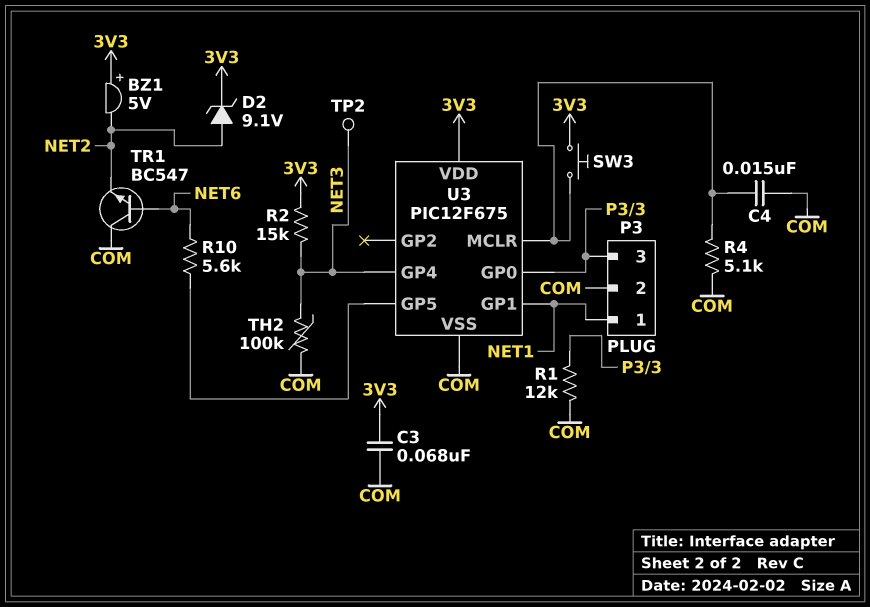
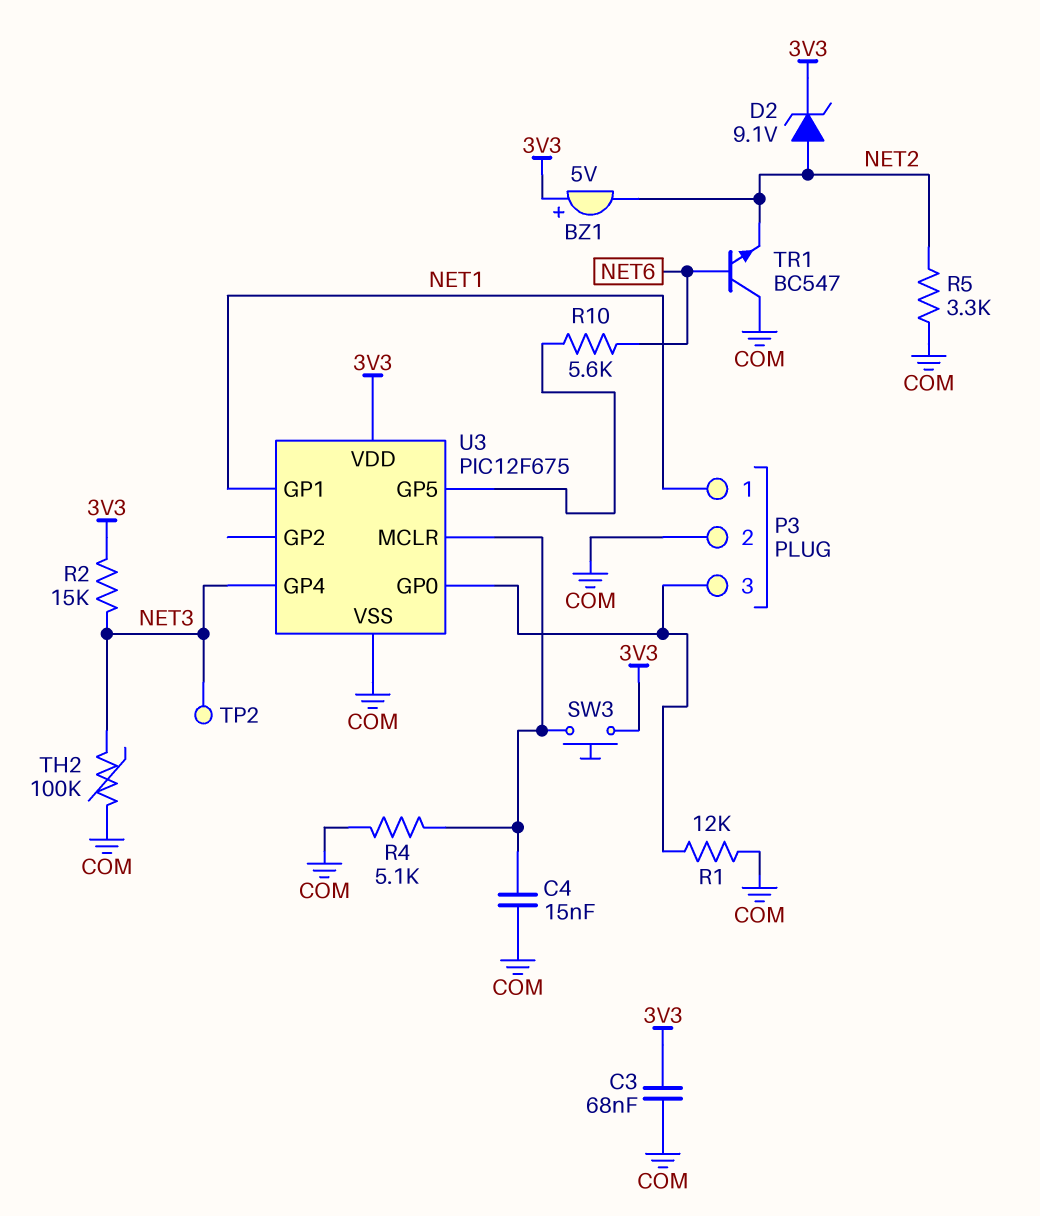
R5: none -> 3.3k (COM, NET2)

